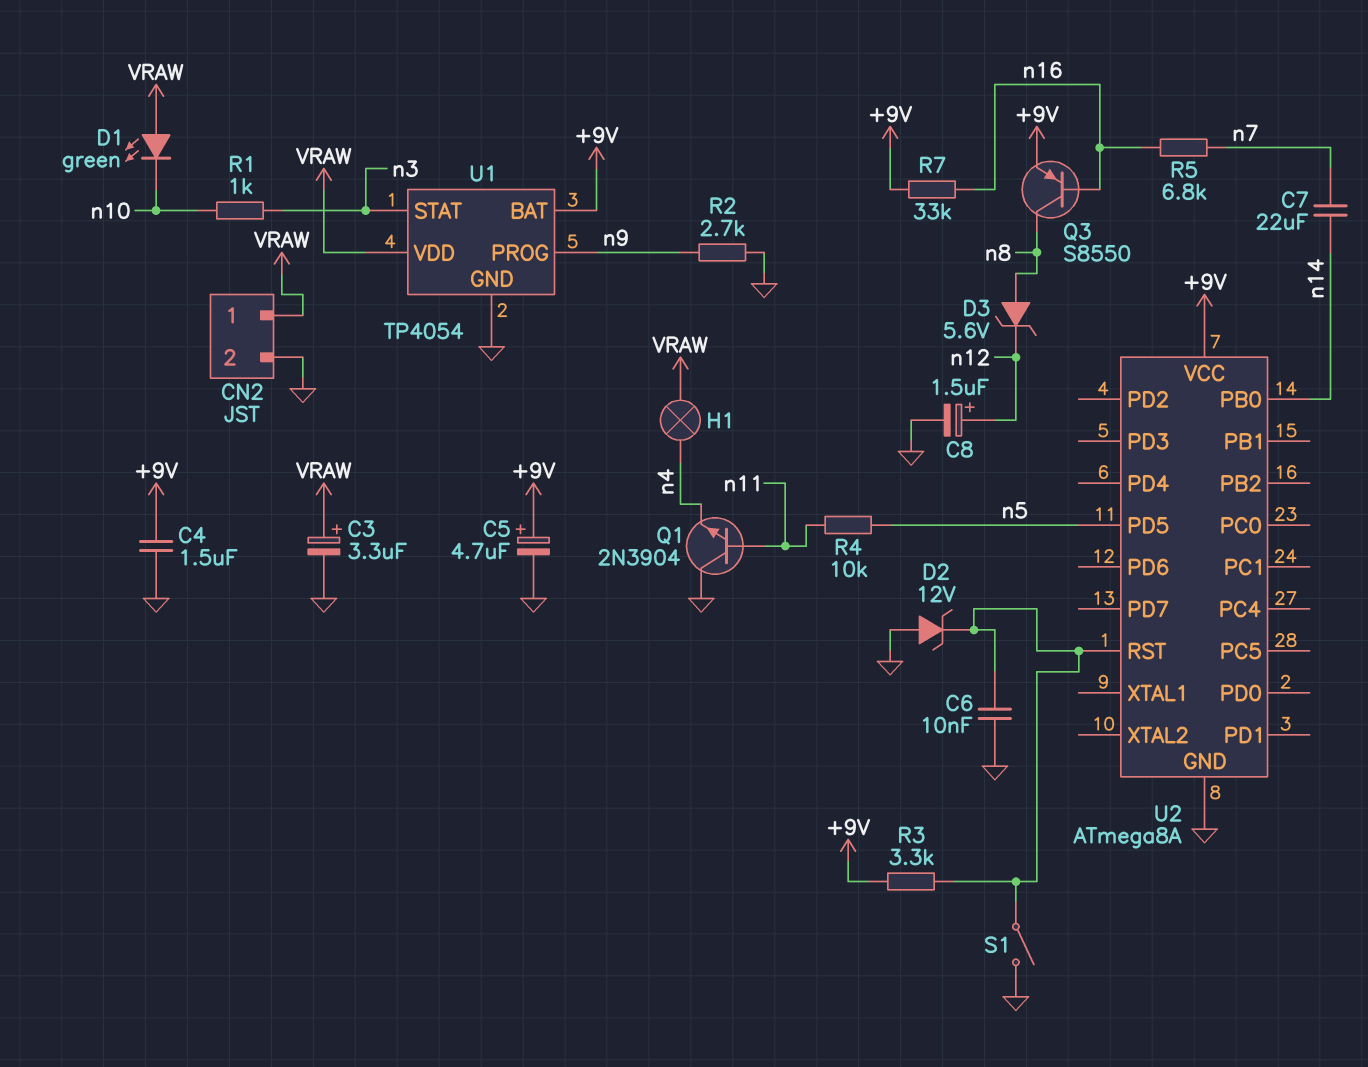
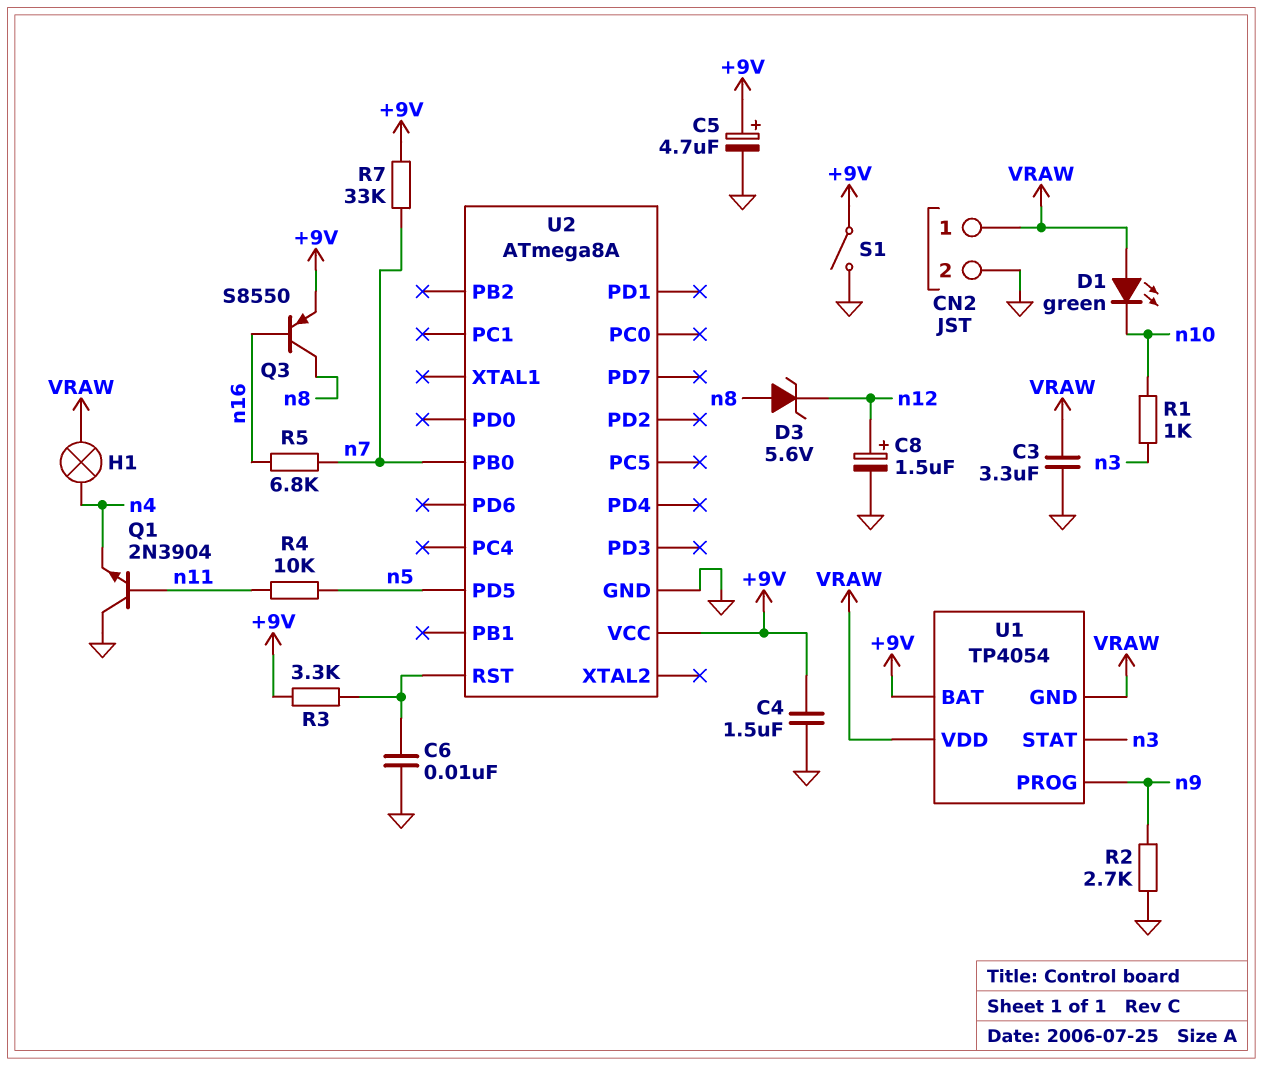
C3: 3.3uF (plus VRAW, minus GND) -> 3.3uF (GND, VRAW)
C7: 22uF (n7, n14) -> none
D2: zener 12V (A GND, K U2/RST) -> none
R7: 33k (+9V, n16) -> 33k (+9V, n7)
S1: switch (GND, U2/RST) -> switch (+9V, GND)
U1 pin GND: GND -> VRAW
U2 pin PB0: n14 -> n7

